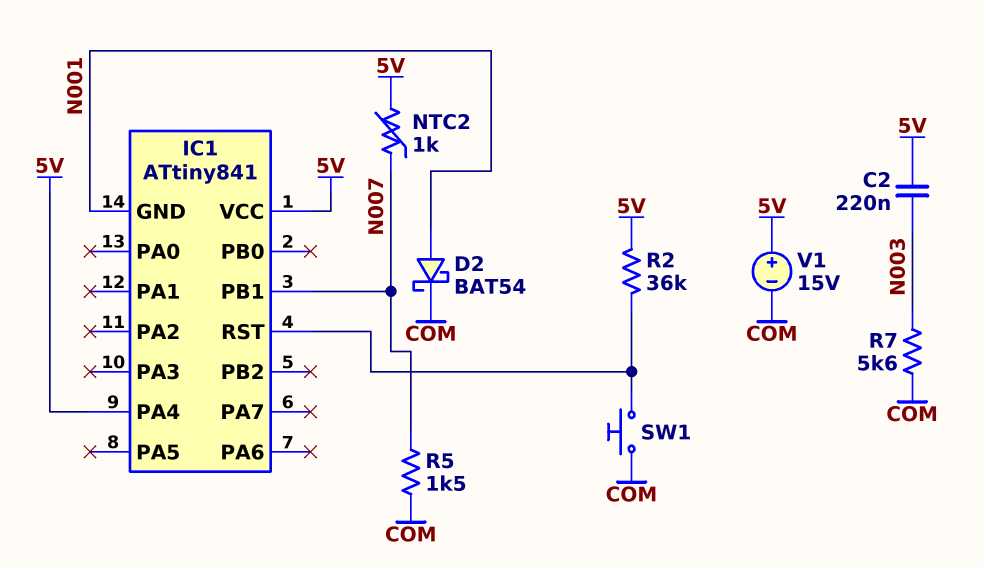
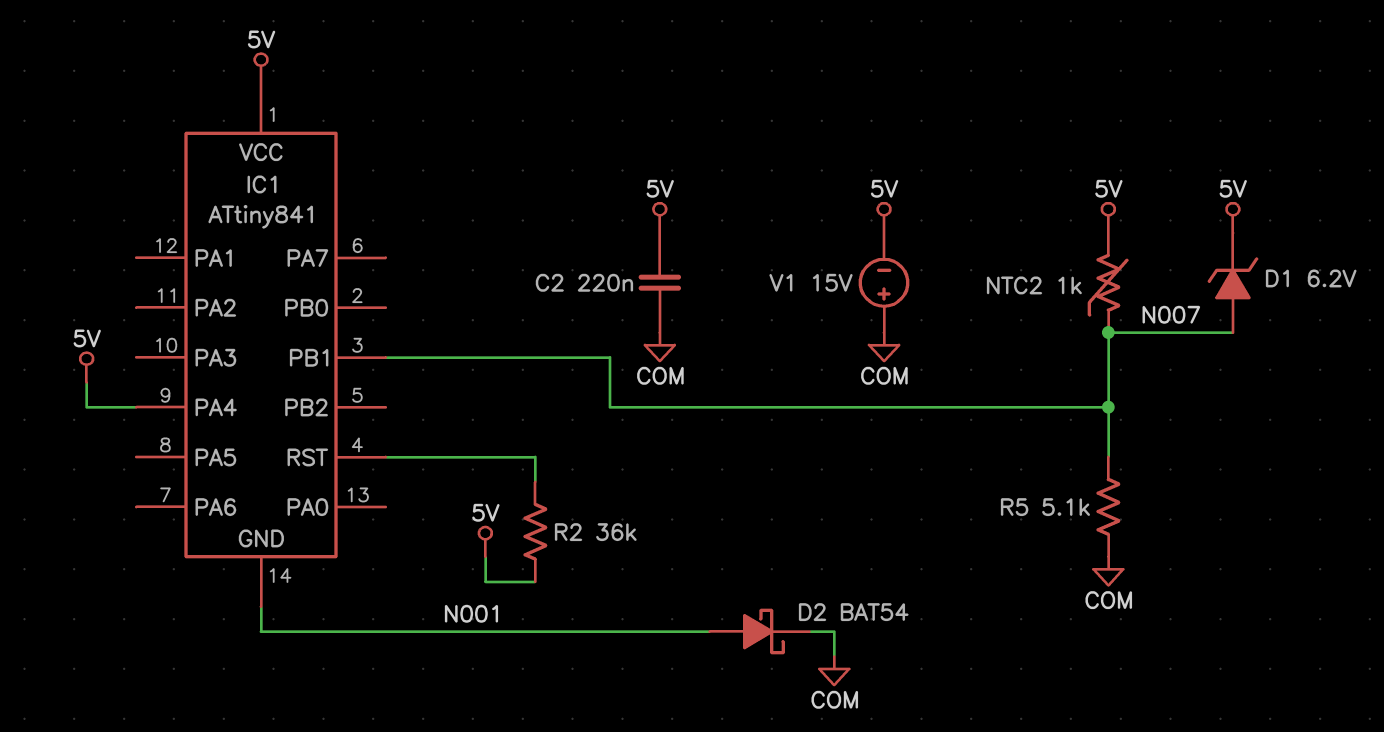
C2: 220nF (5V, N003) -> 220nF (5V, COM)
D1: none -> zener 6.2V (A N007, K 5V)
R5: 1.5k (COM, N007) -> 5.1k (COM, N007)
R7: 5.6k (COM, N003) -> none
SW1: button (COM, IC1/RST) -> none
V1: 15V (plus 5V, minus COM) -> 15V (plus COM, minus 5V)

